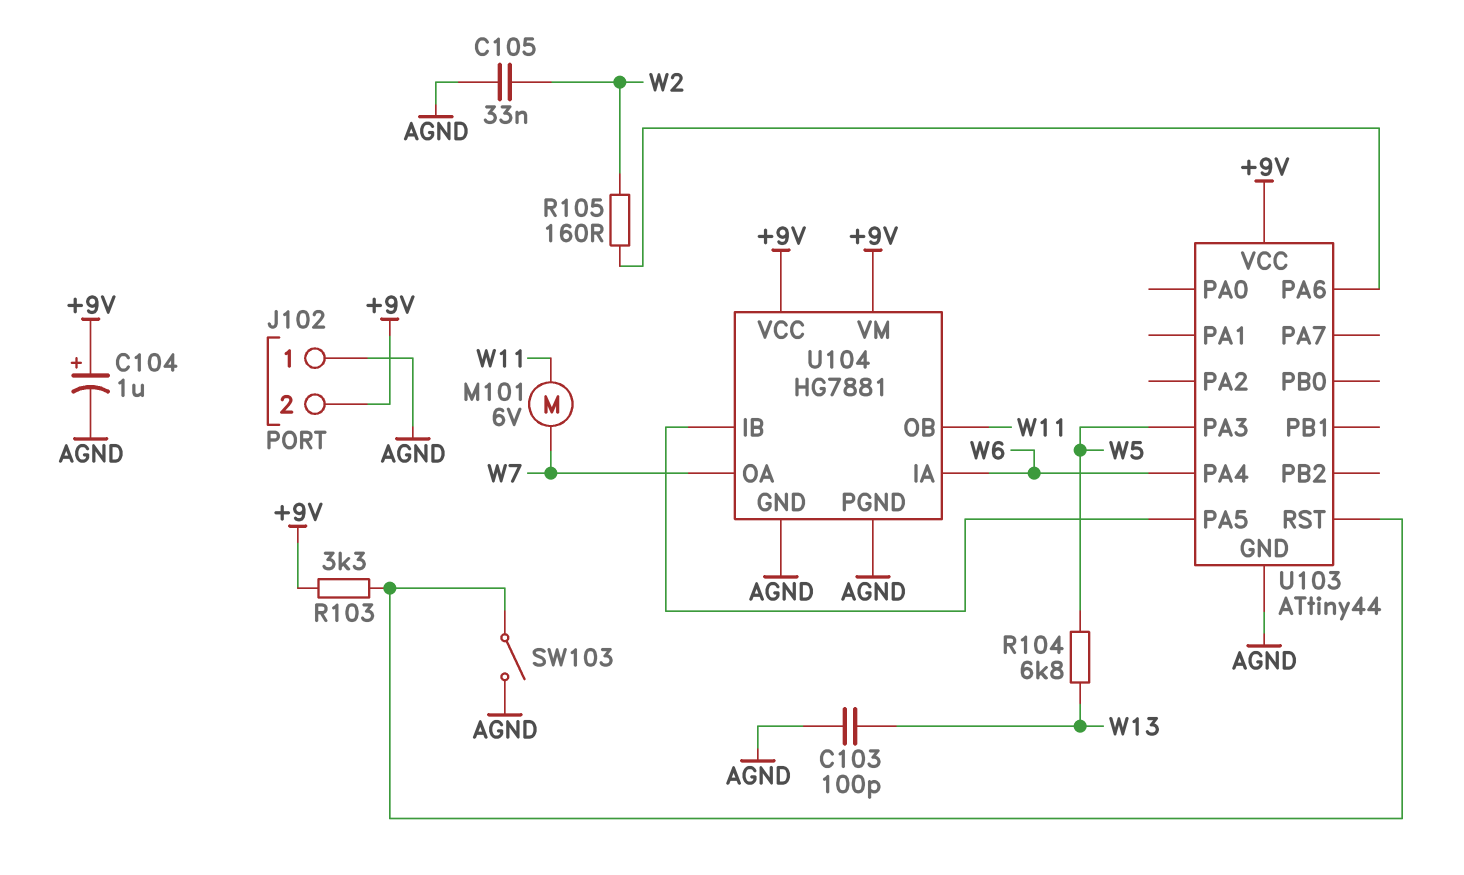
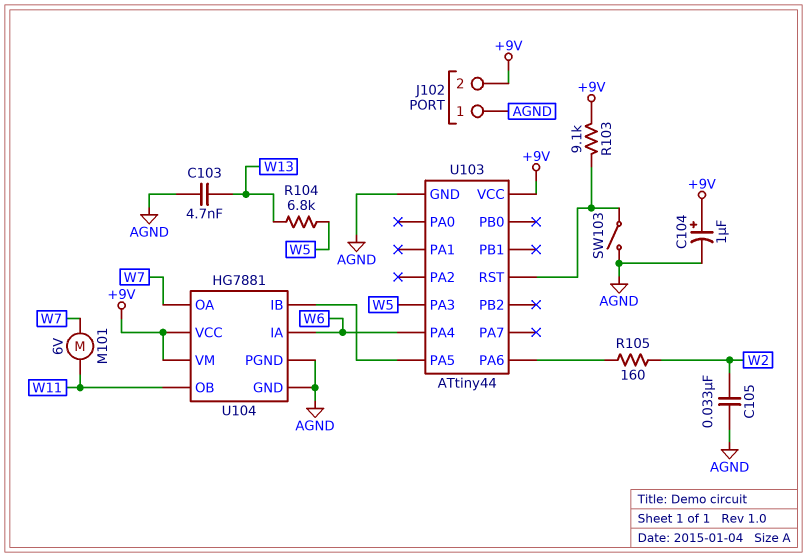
C103: 100pF (AGND, W13) -> 4.7nF (AGND, W13)
R103: 3.3k (+9V, U103/RST) -> 9.1k (+9V, U103/RST)

